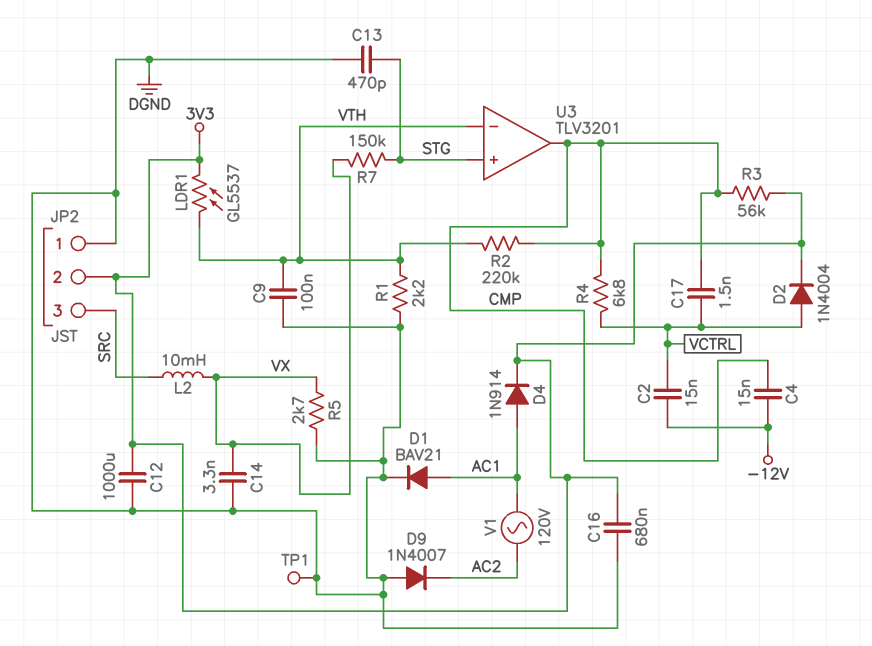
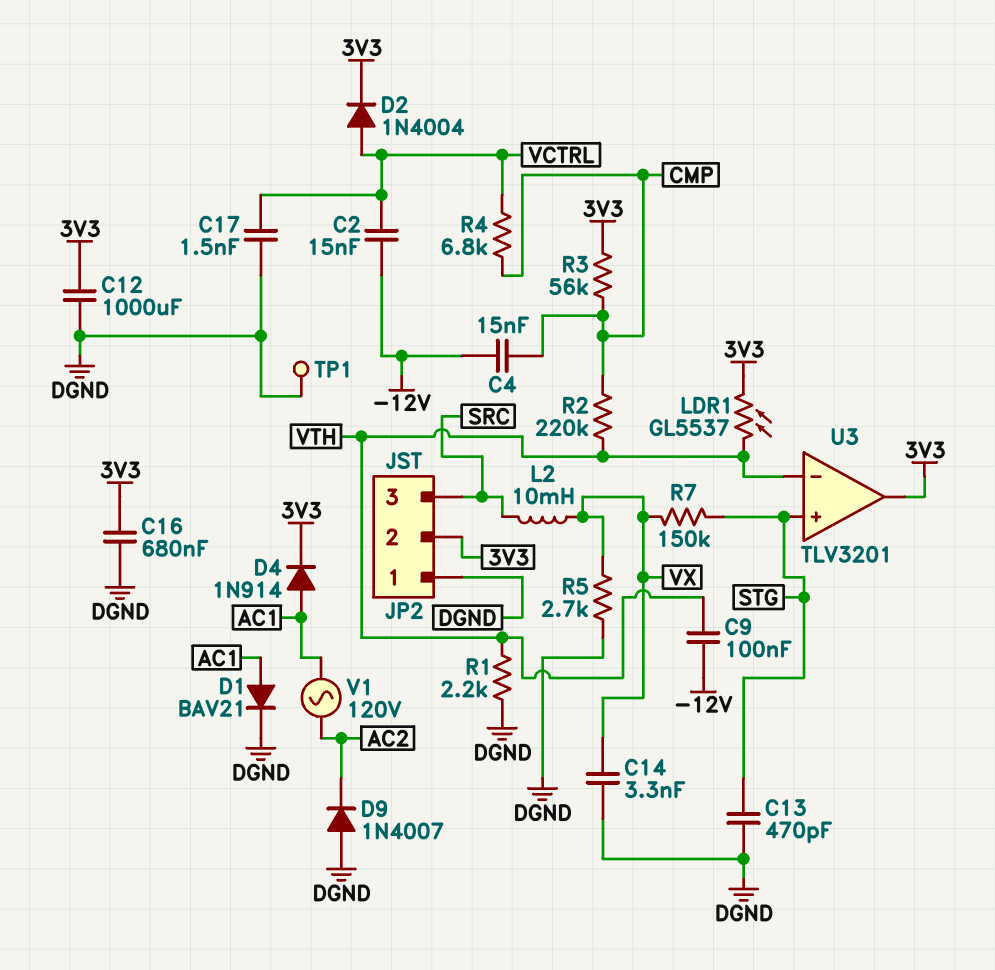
C9: 100nF (DGND, VTH) -> 100nF (-12V, VTH)
C17: 1.5nF (CMP, VCTRL) -> 1.5nF (DGND, VCTRL)
U3 pin out: CMP -> 3V3

